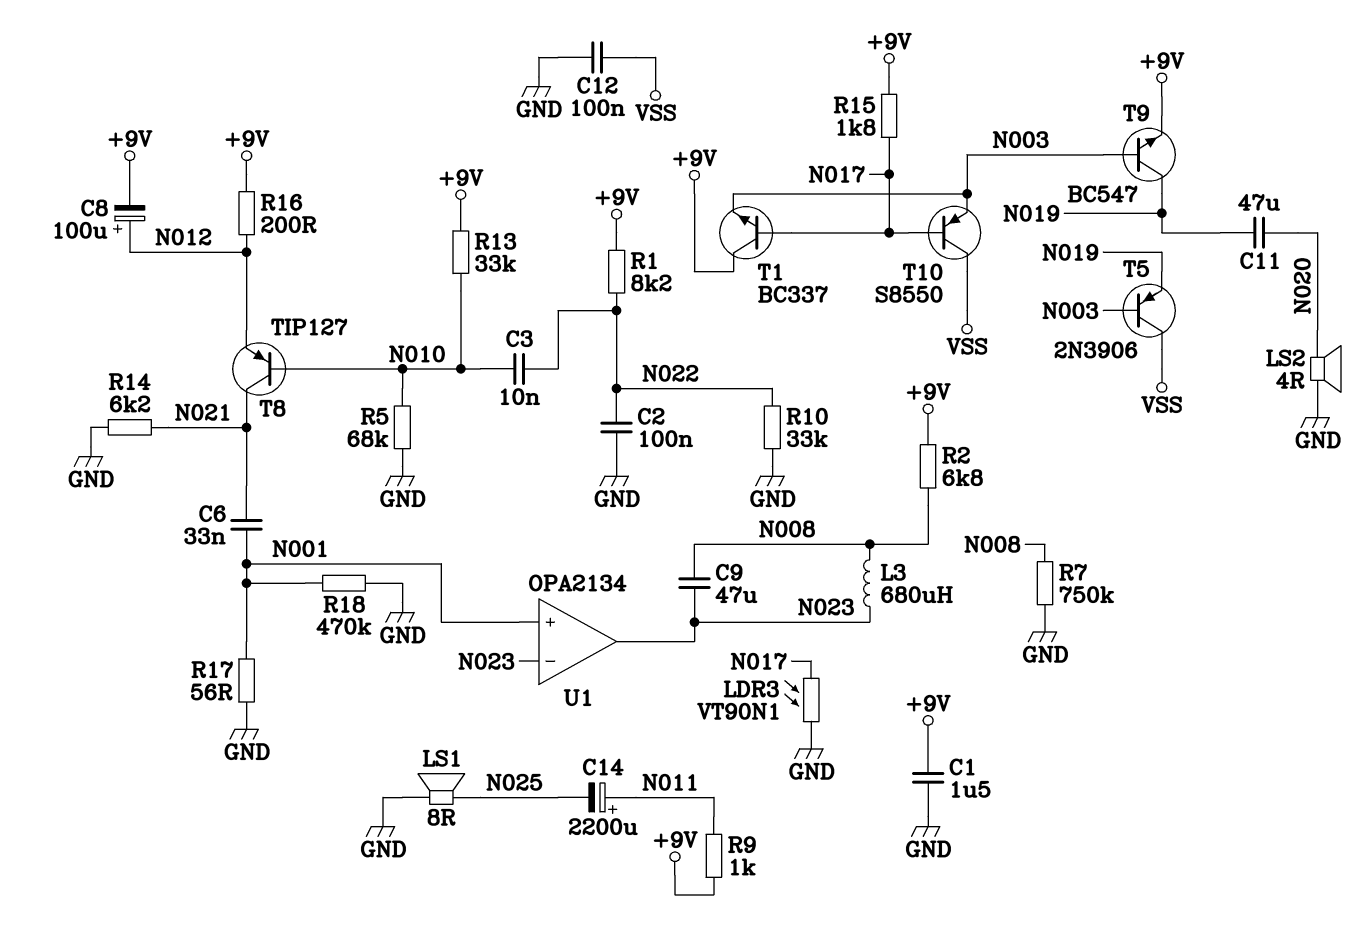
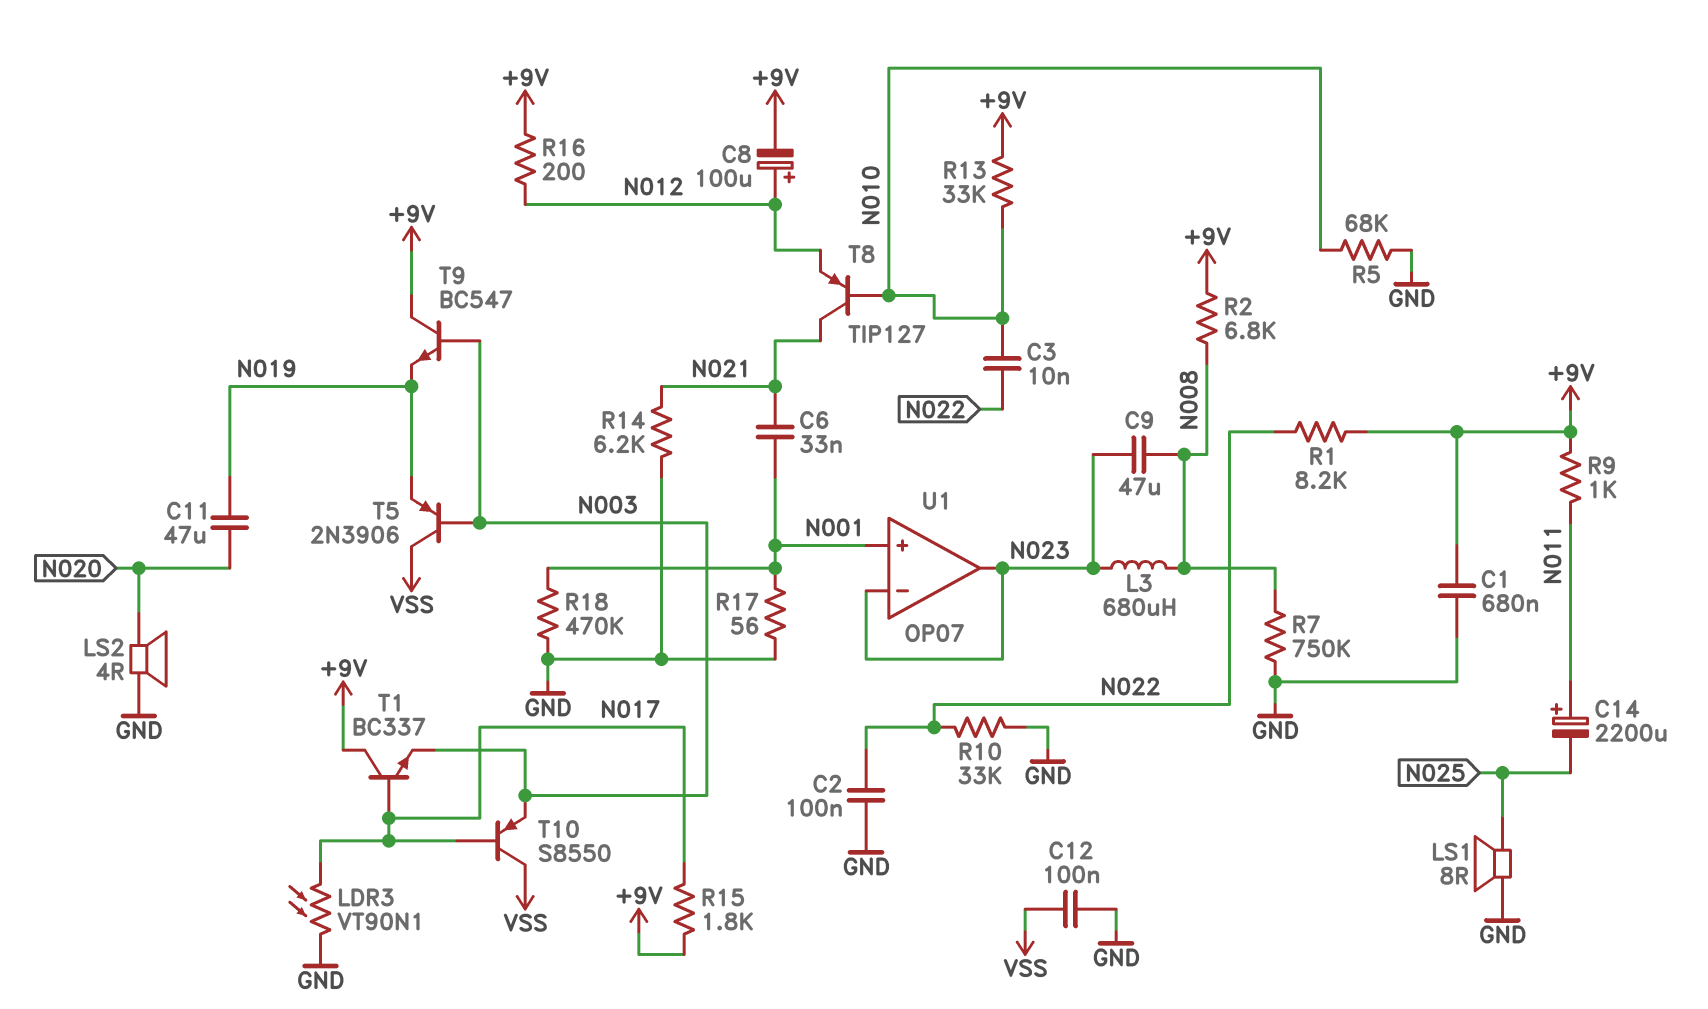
C1: 1.5uF (+9V, GND) -> 680nF (+9V, GND)
T9: NPN BC547 (B N003, C N019, E +9V) -> NPN BC547 (B N003, C +9V, E N019)
U1: OPA2134 -> OP07

